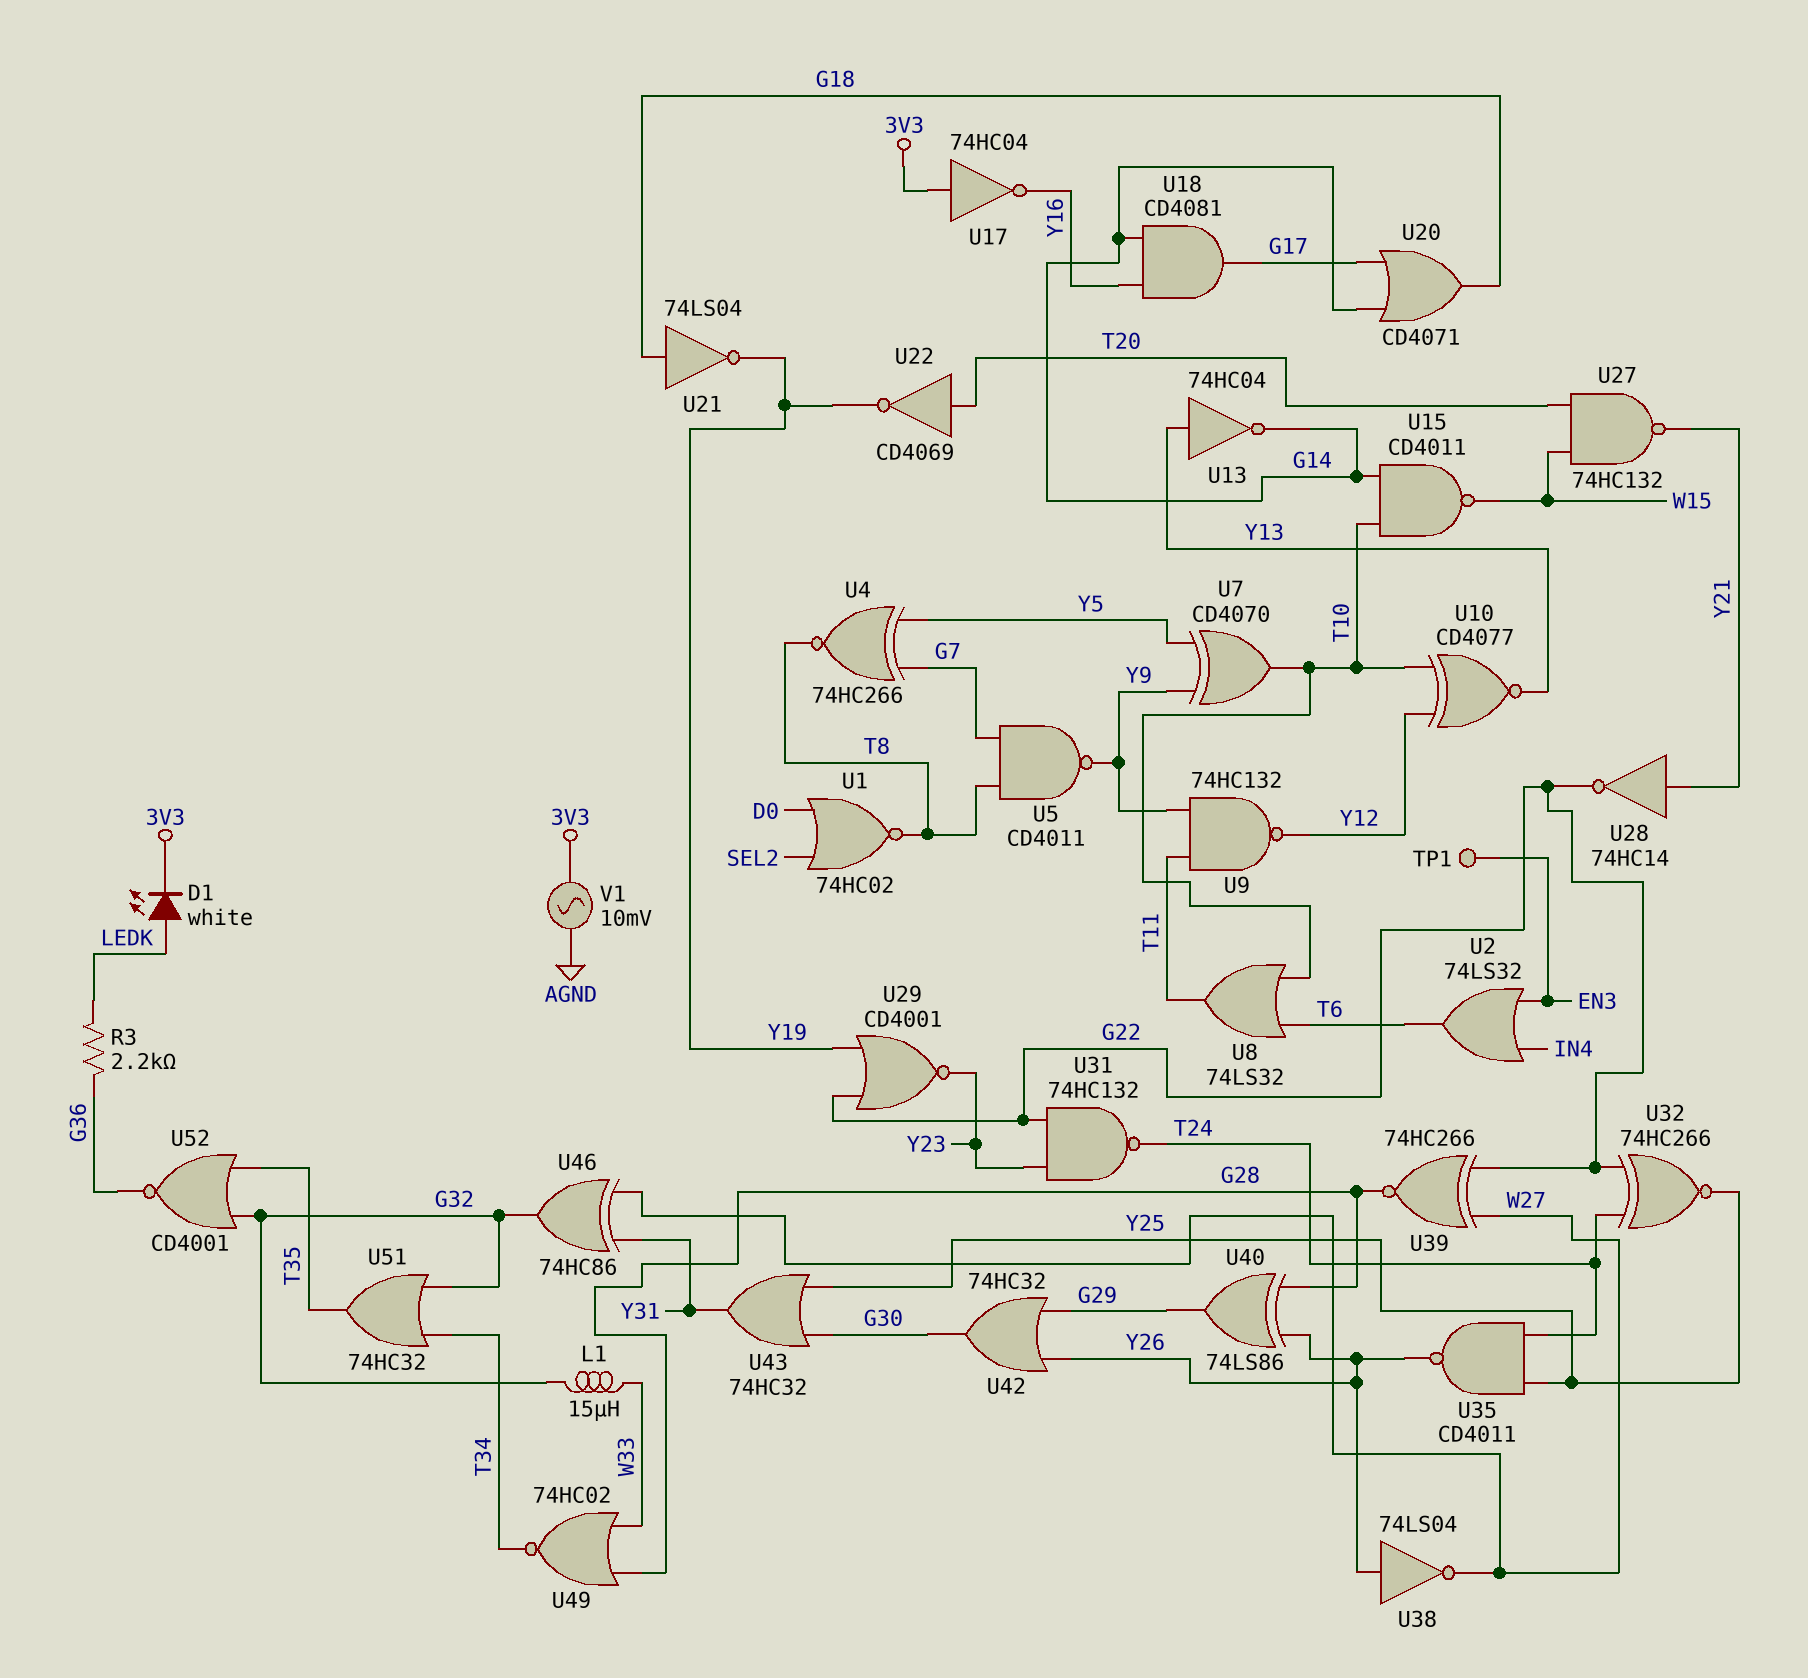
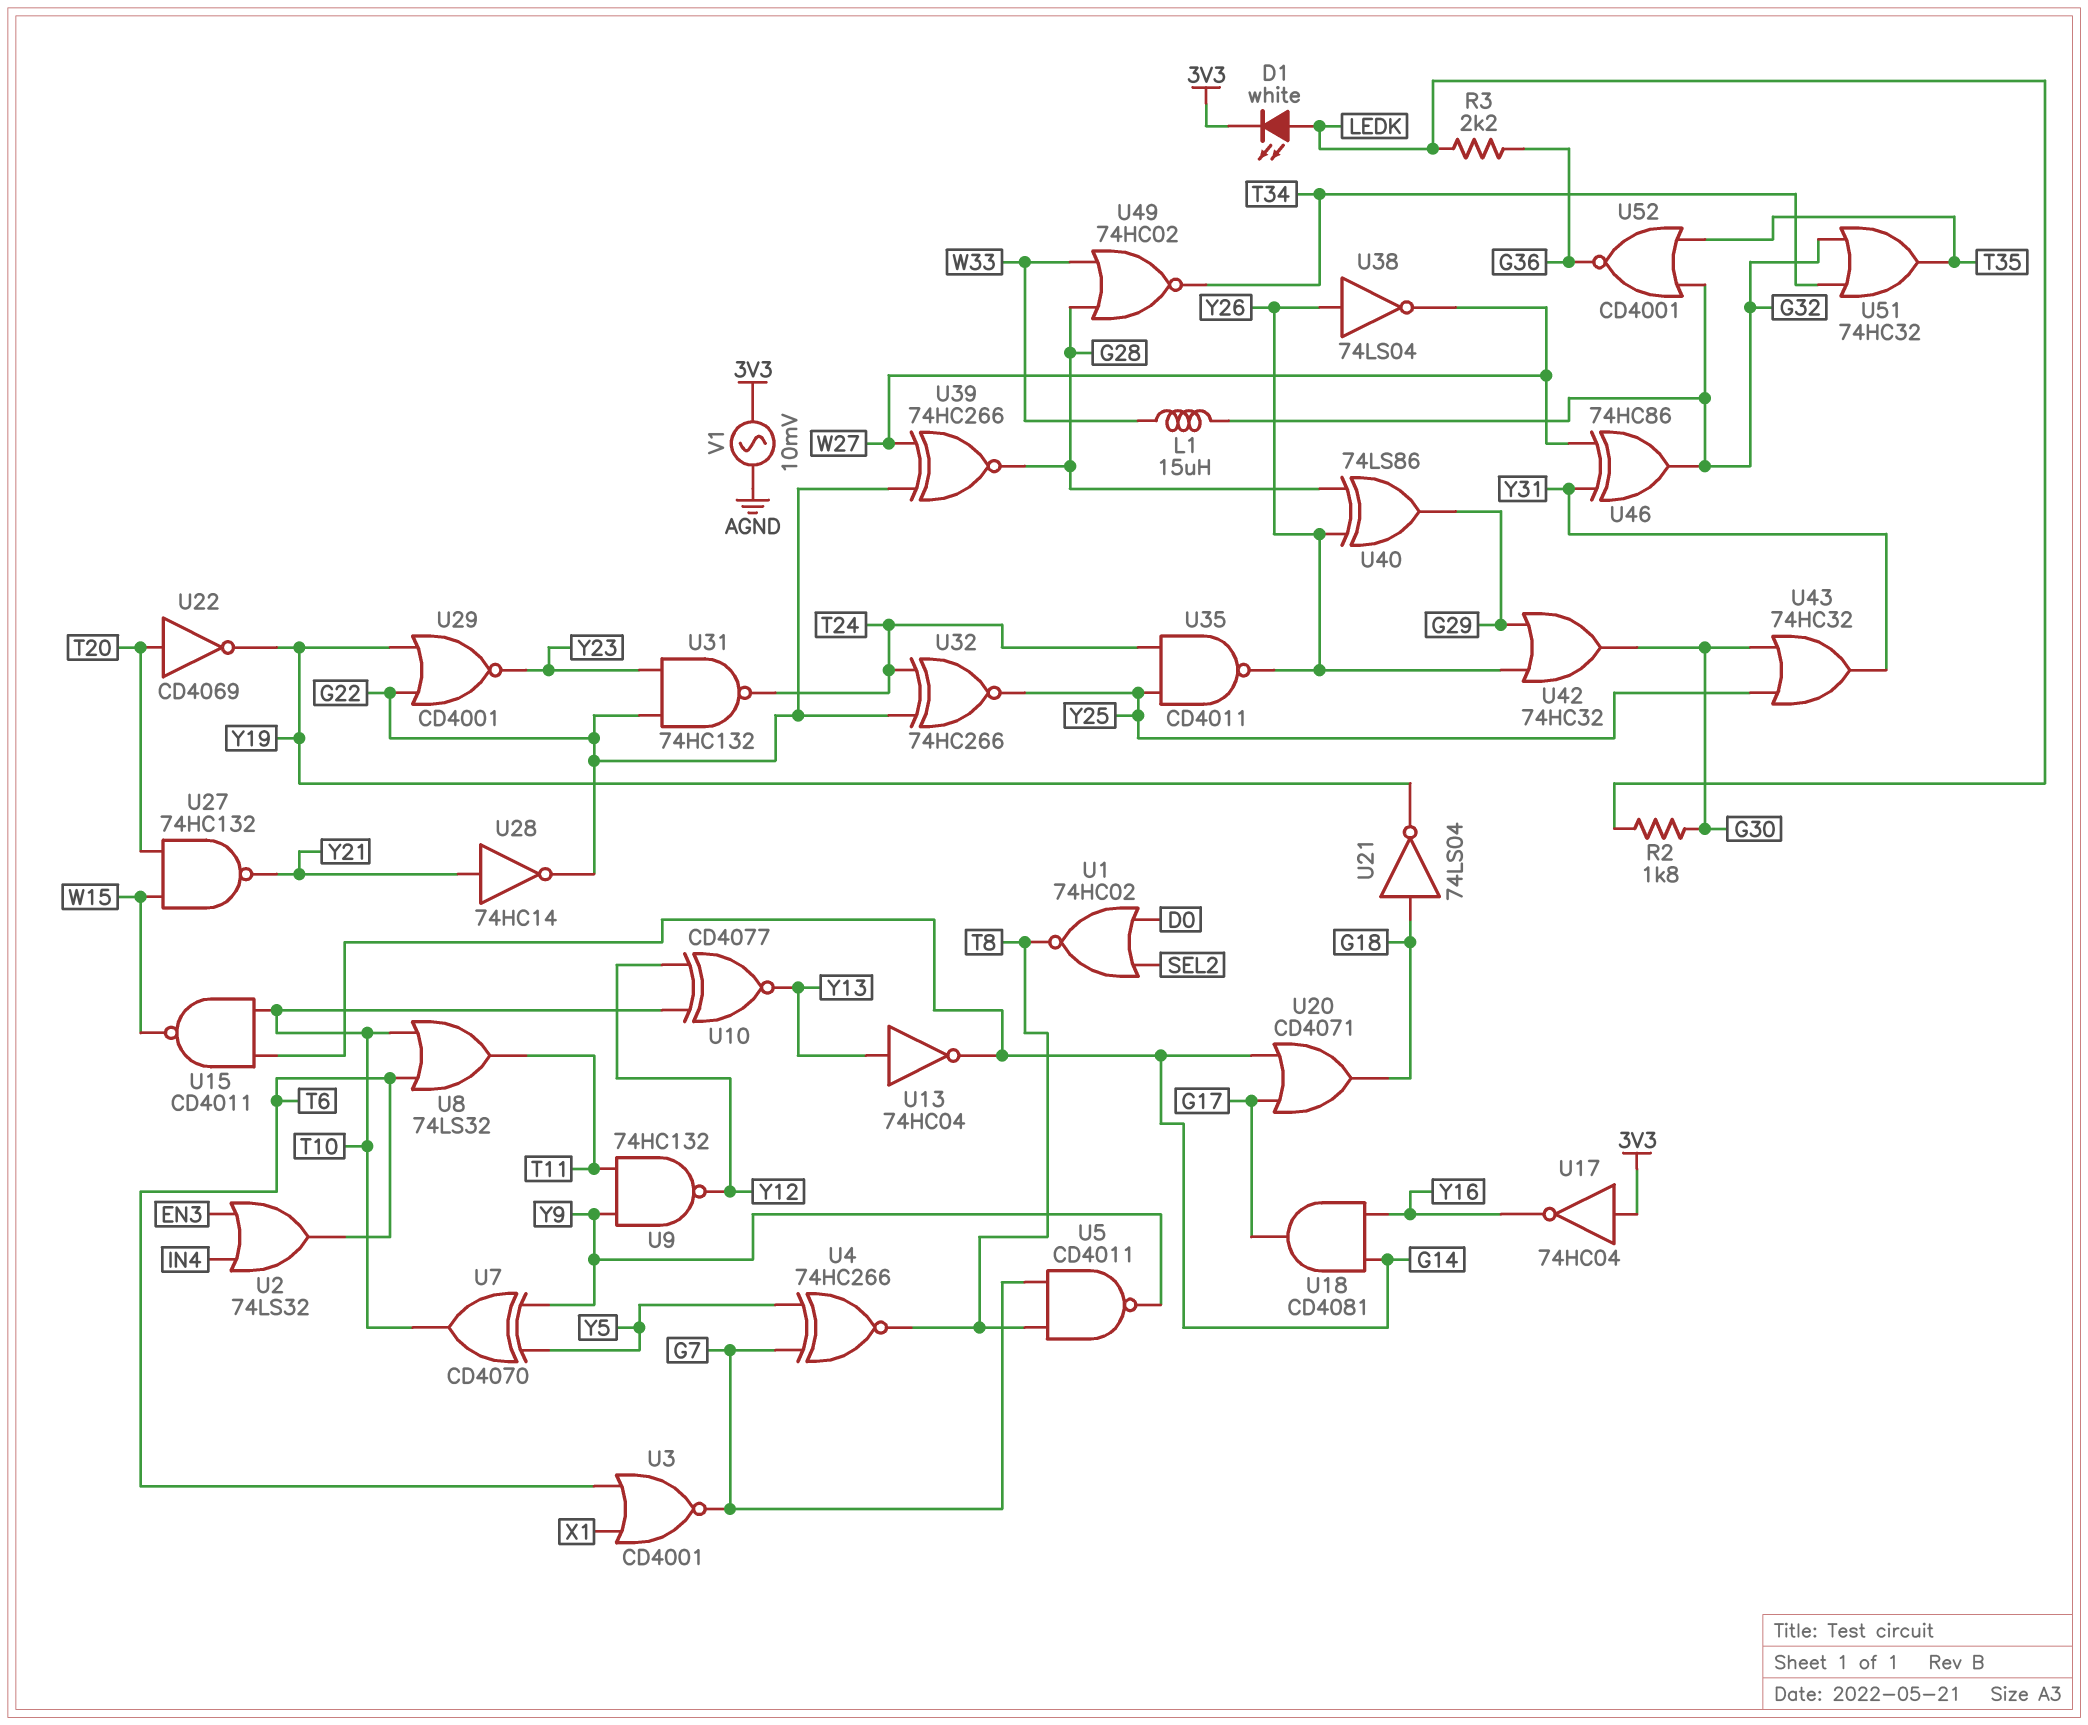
R2: none -> 1.8k (G30, LEDK)
TP1: test point (EN3) -> none
U3: none -> NOR CD4001 (in T6, in X1, out G7)

